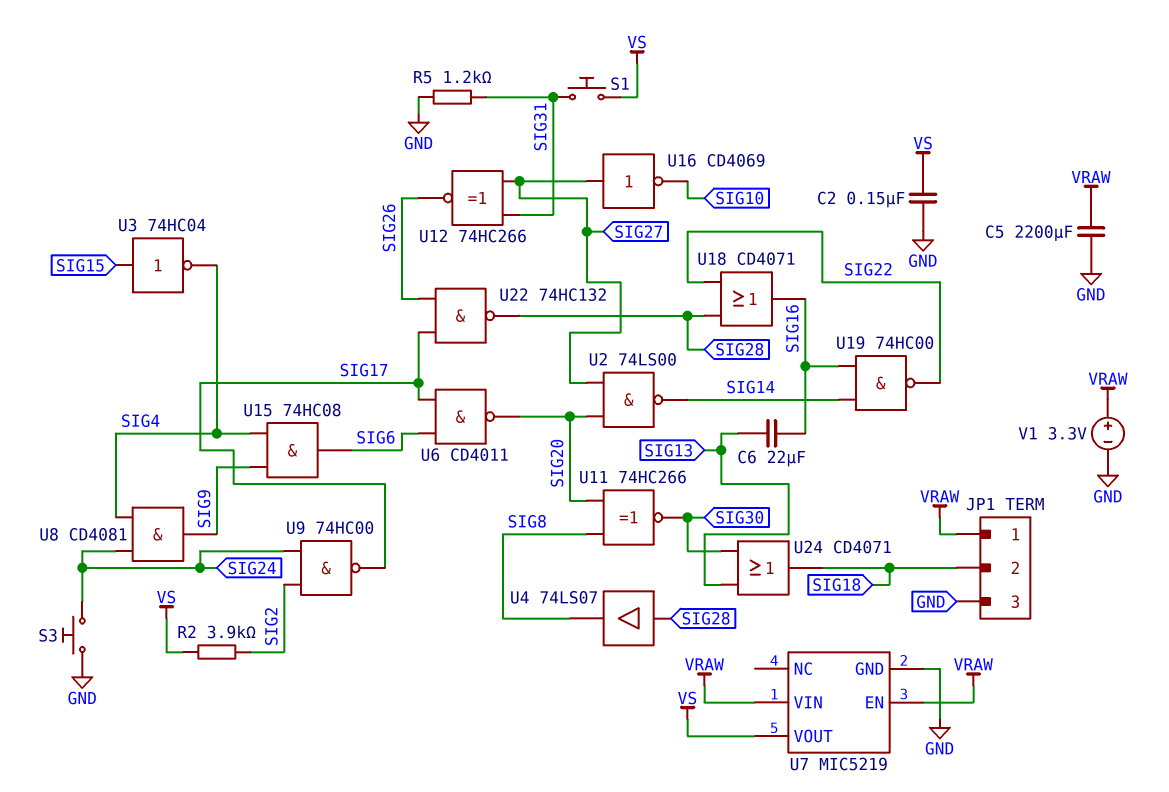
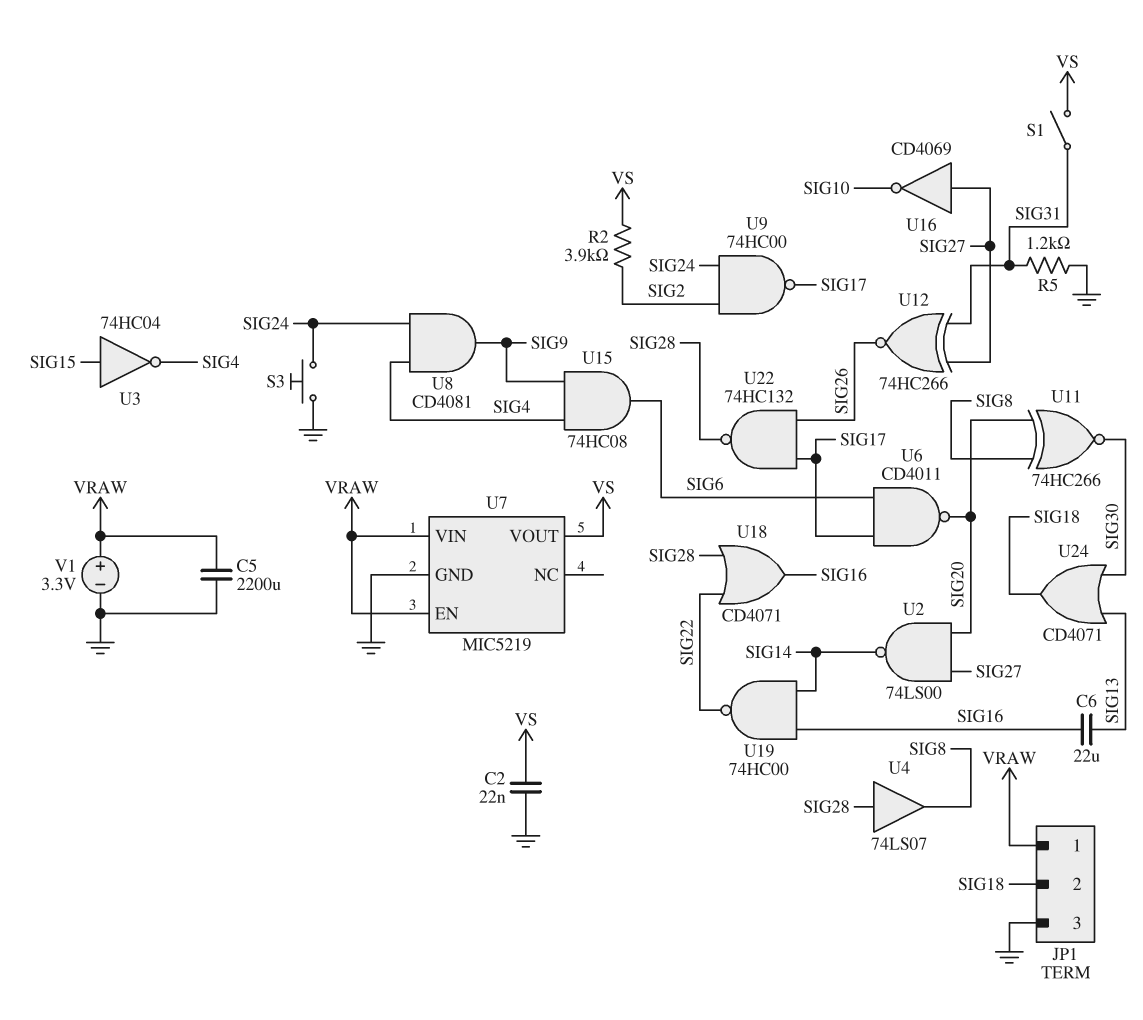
C2: 150nF (GND, VS) -> 22nF (GND, VS)
S1: button (SIG31, VS) -> switch (SIG31, VS)

